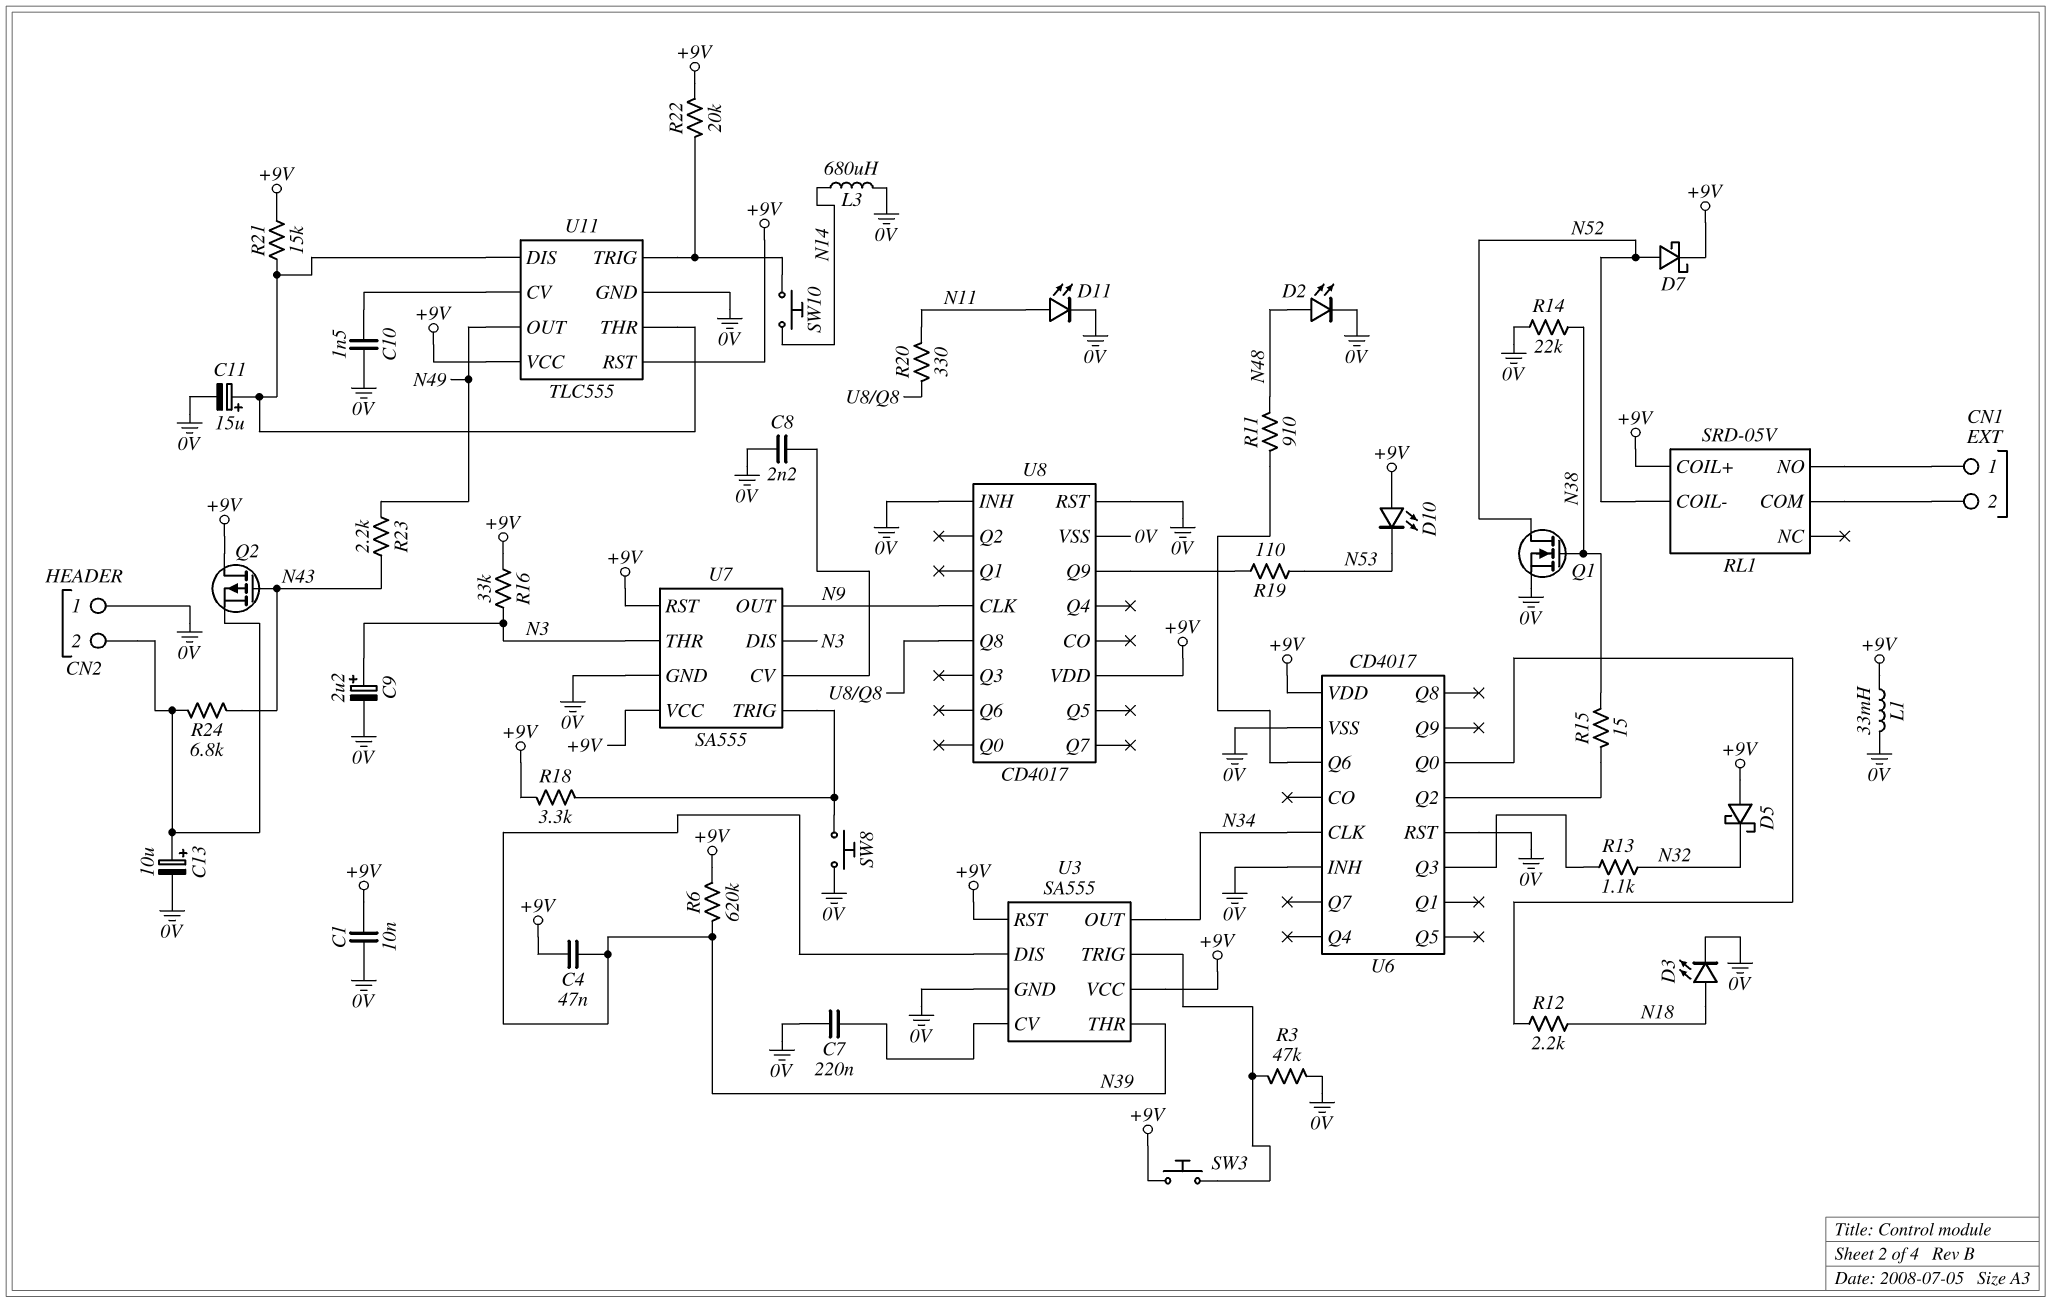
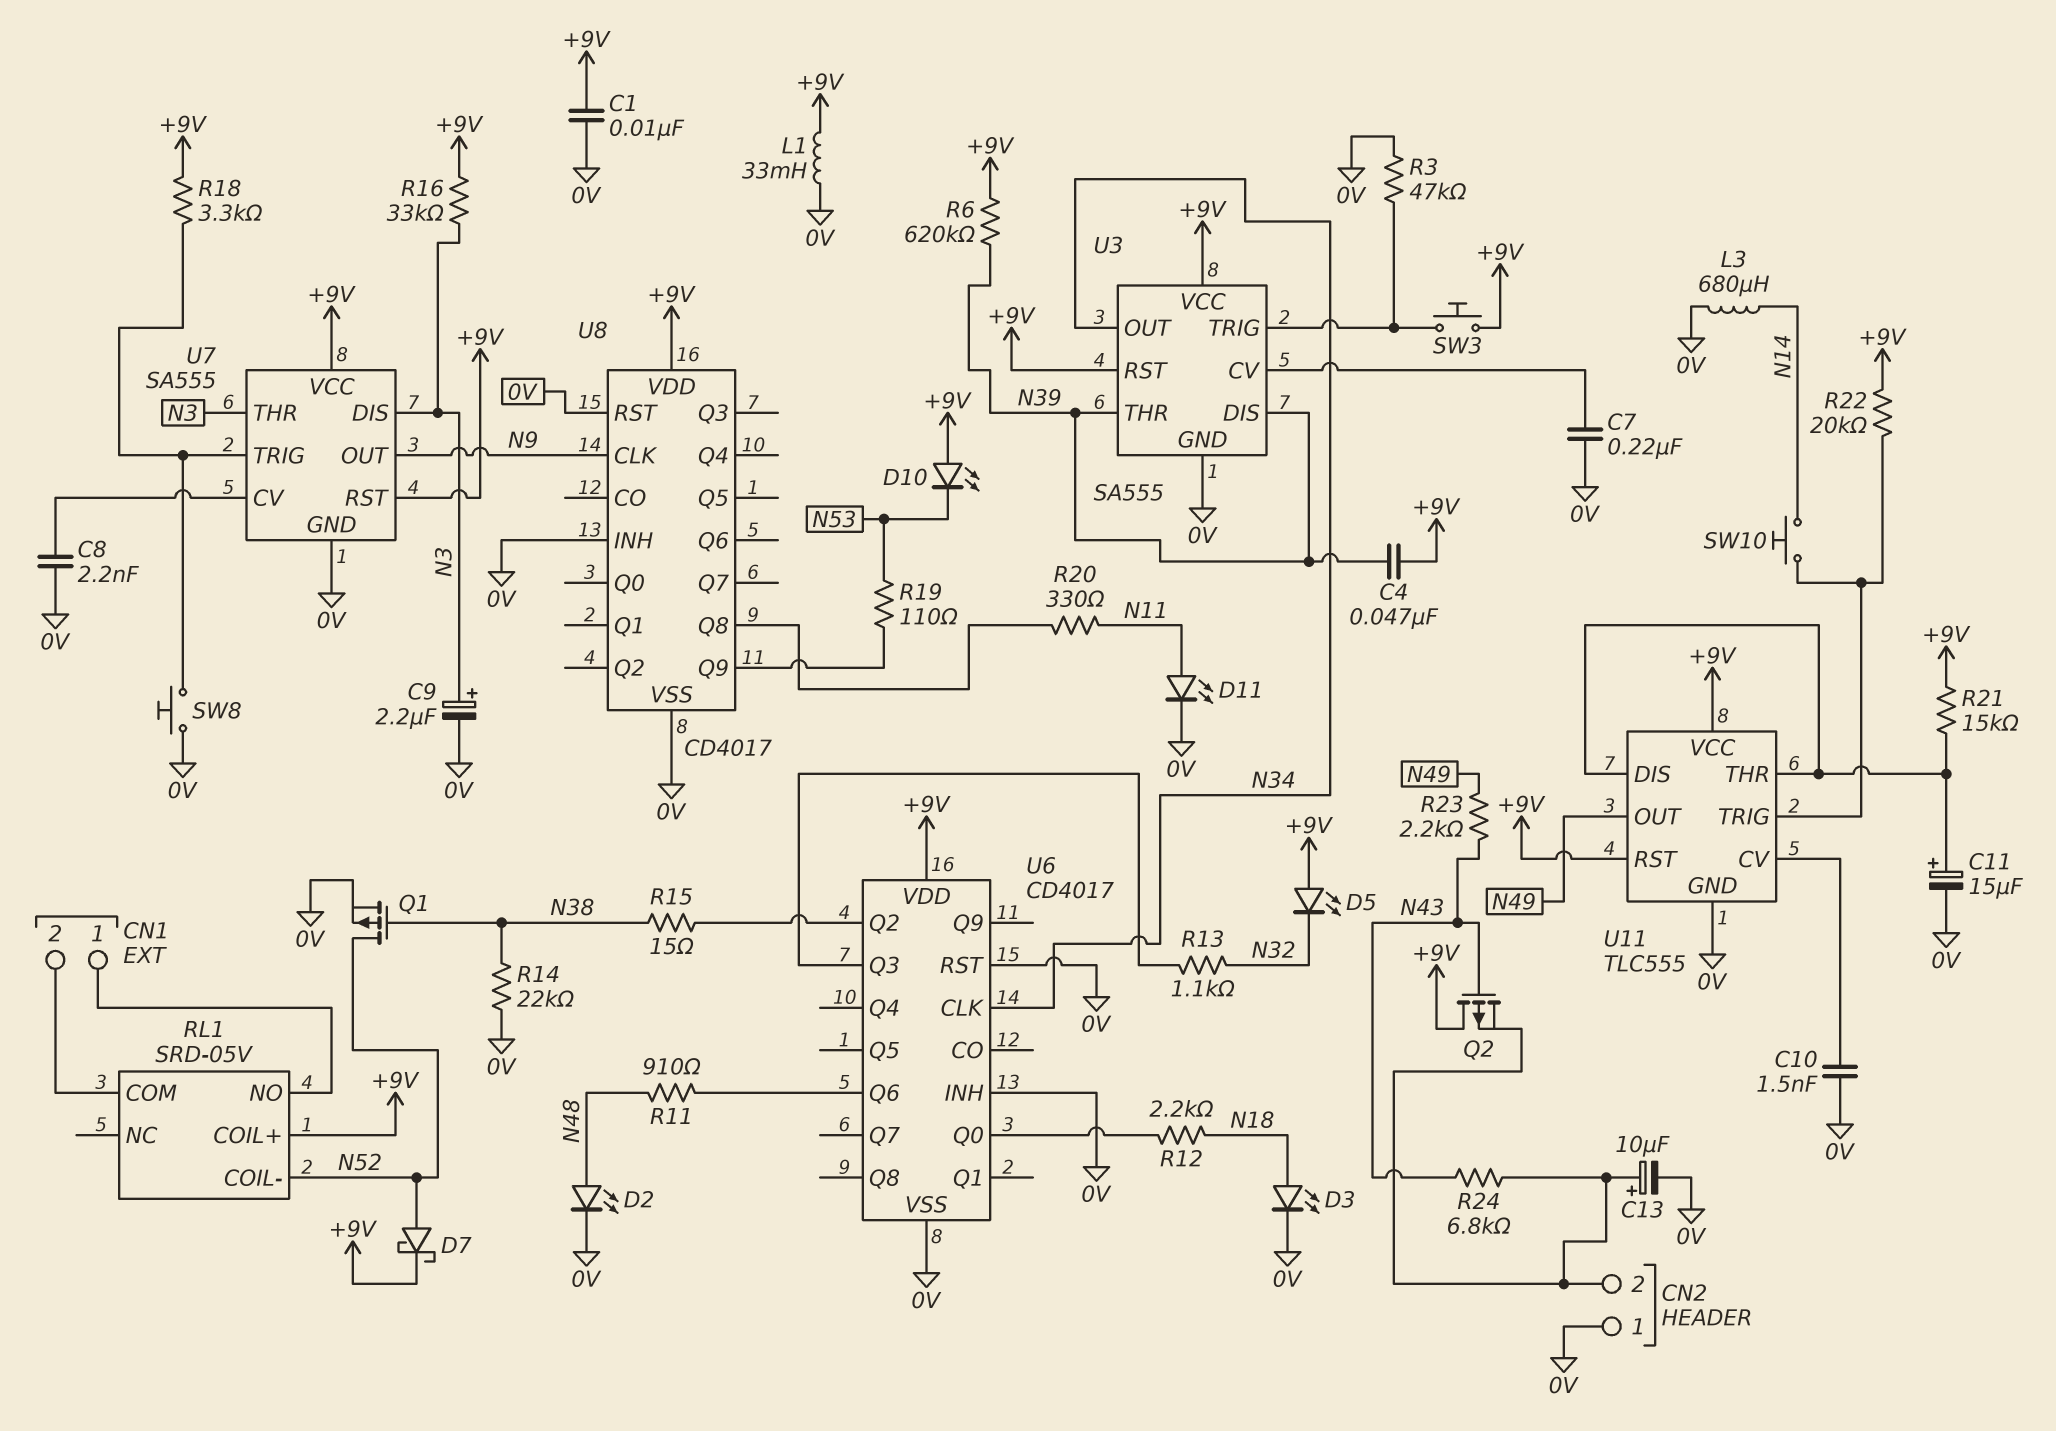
D5: schottky (A +9V, K N32) -> LED (A +9V, K N32)
Q1: NMOS (G N38, D N52, S 0V) -> PMOS (G N38, D N52, S 0V)

